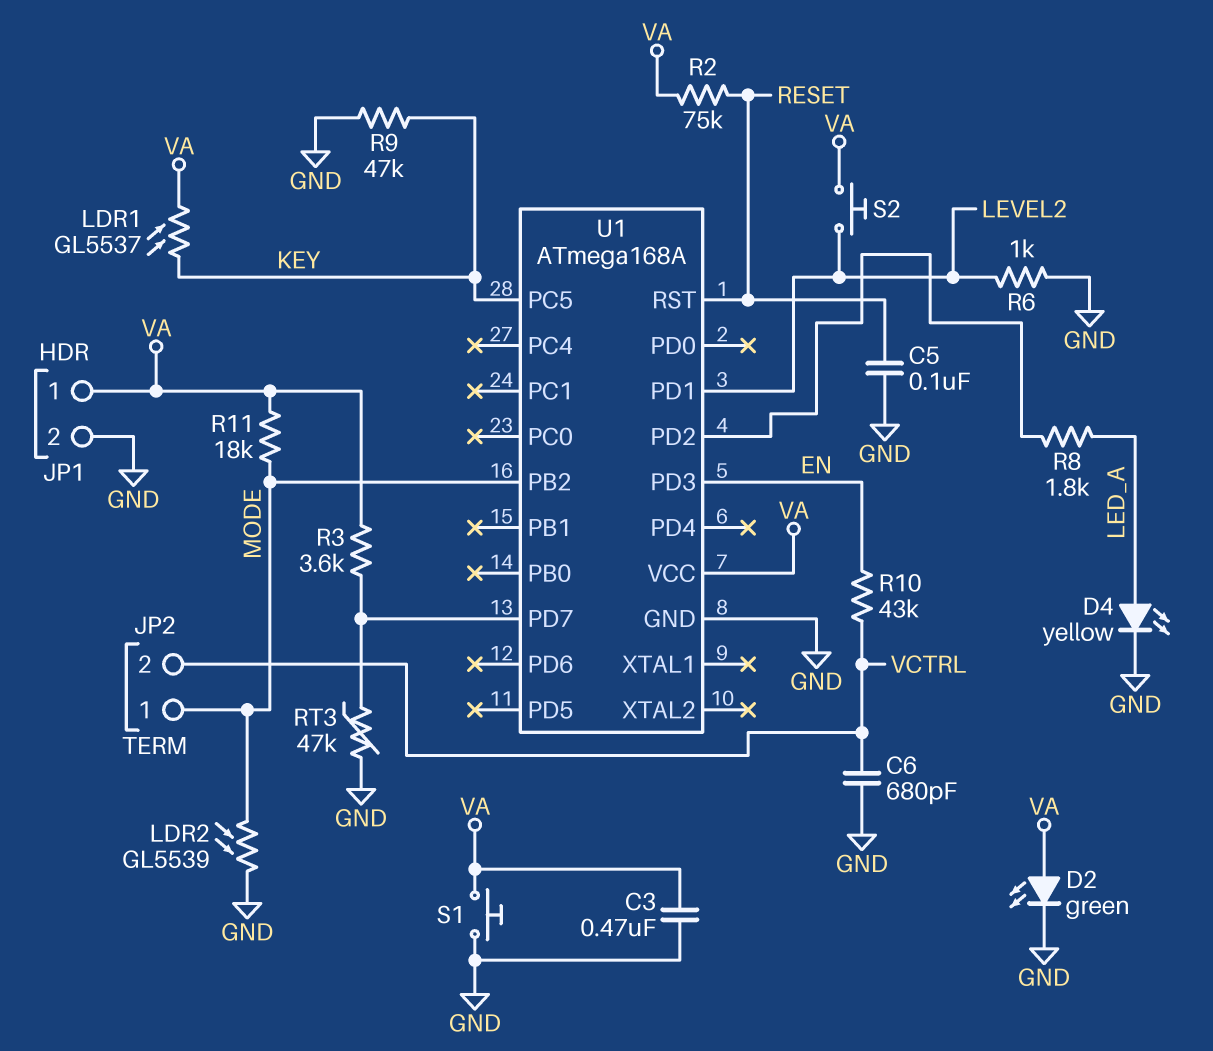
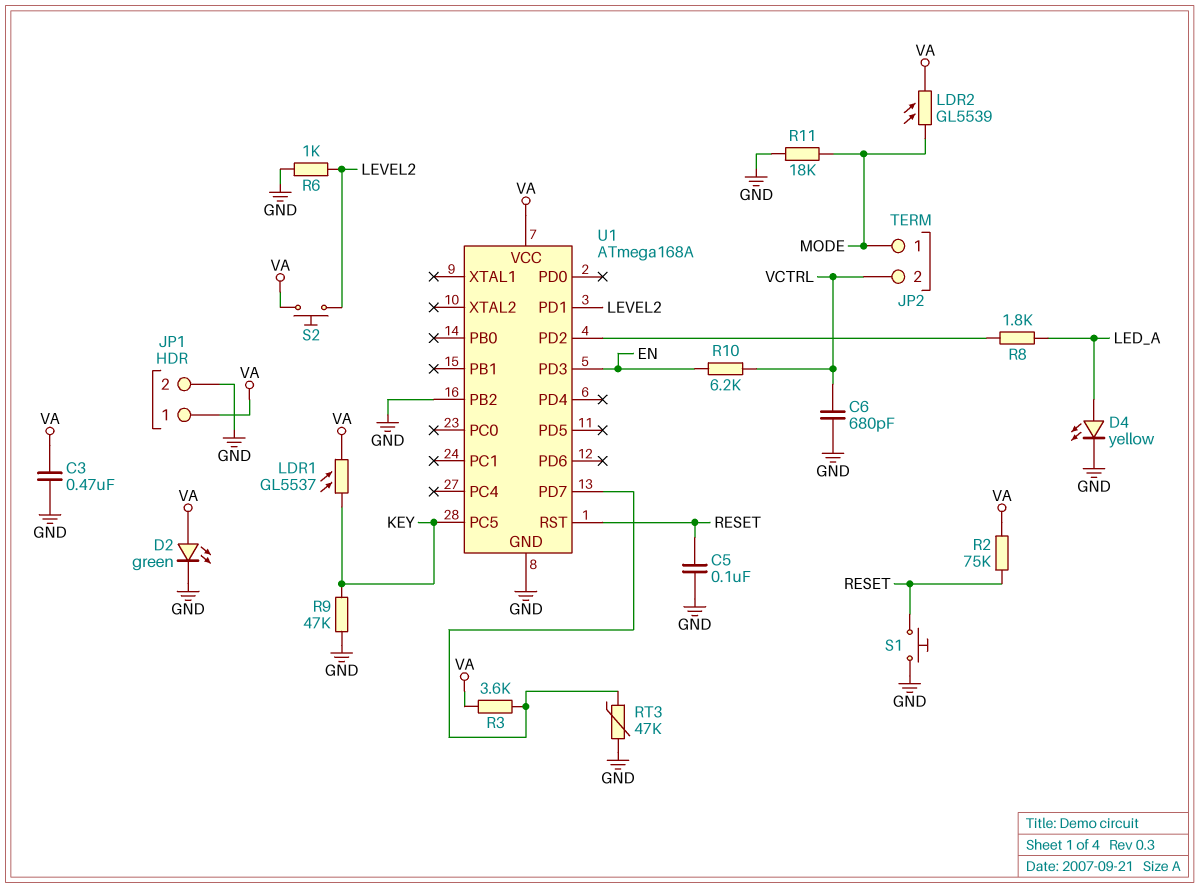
LDR2: GL5539 (GND, MODE) -> GL5539 (MODE, VA)
R10: 43k (EN, VCTRL) -> 6.2k (EN, VCTRL)
R11: 18k (MODE, VA) -> 18k (GND, MODE)
S1: button (GND, VA) -> button (GND, RESET)
U1 pin PB2: MODE -> GND

